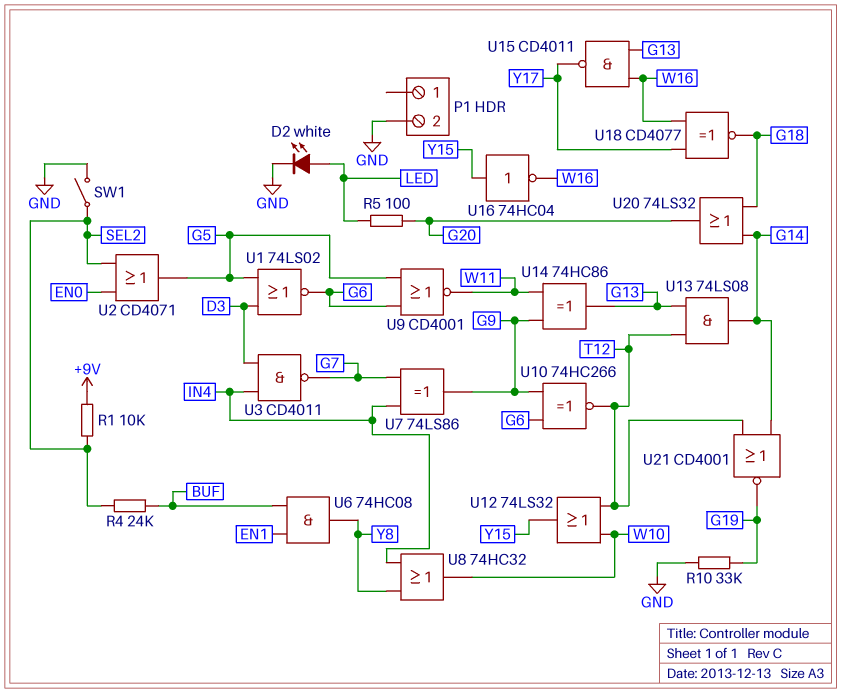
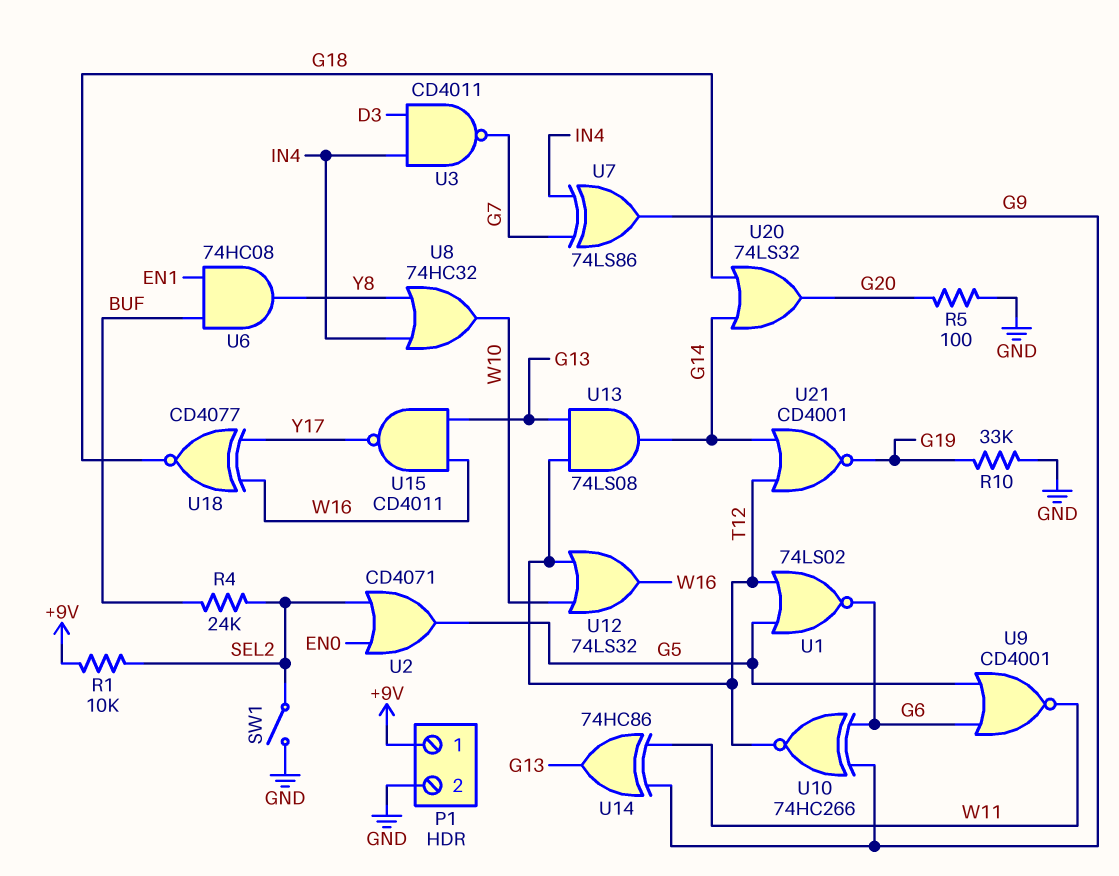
D2: LED white (A LED, K GND) -> none
P1 pin 1: none -> +9V
R5: 100 (G20, LED) -> 100 (G20, GND)
U1: NOR 74LS02 (in D3, in G5, out G6) -> NOR 74LS02 (in G5, in T12, out G6)
U12: OR 74LS32 (in T12, in W10, out Y15) -> OR 74LS32 (in T12, in W10, out W16)
U16: NOT 74HC04 (in Y15, out W16) -> none

